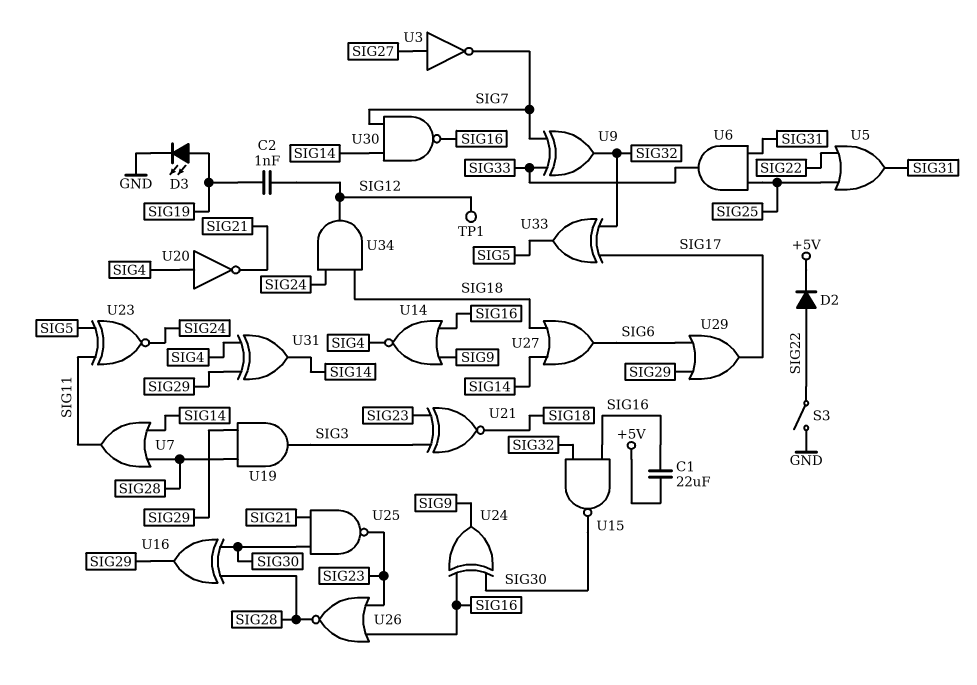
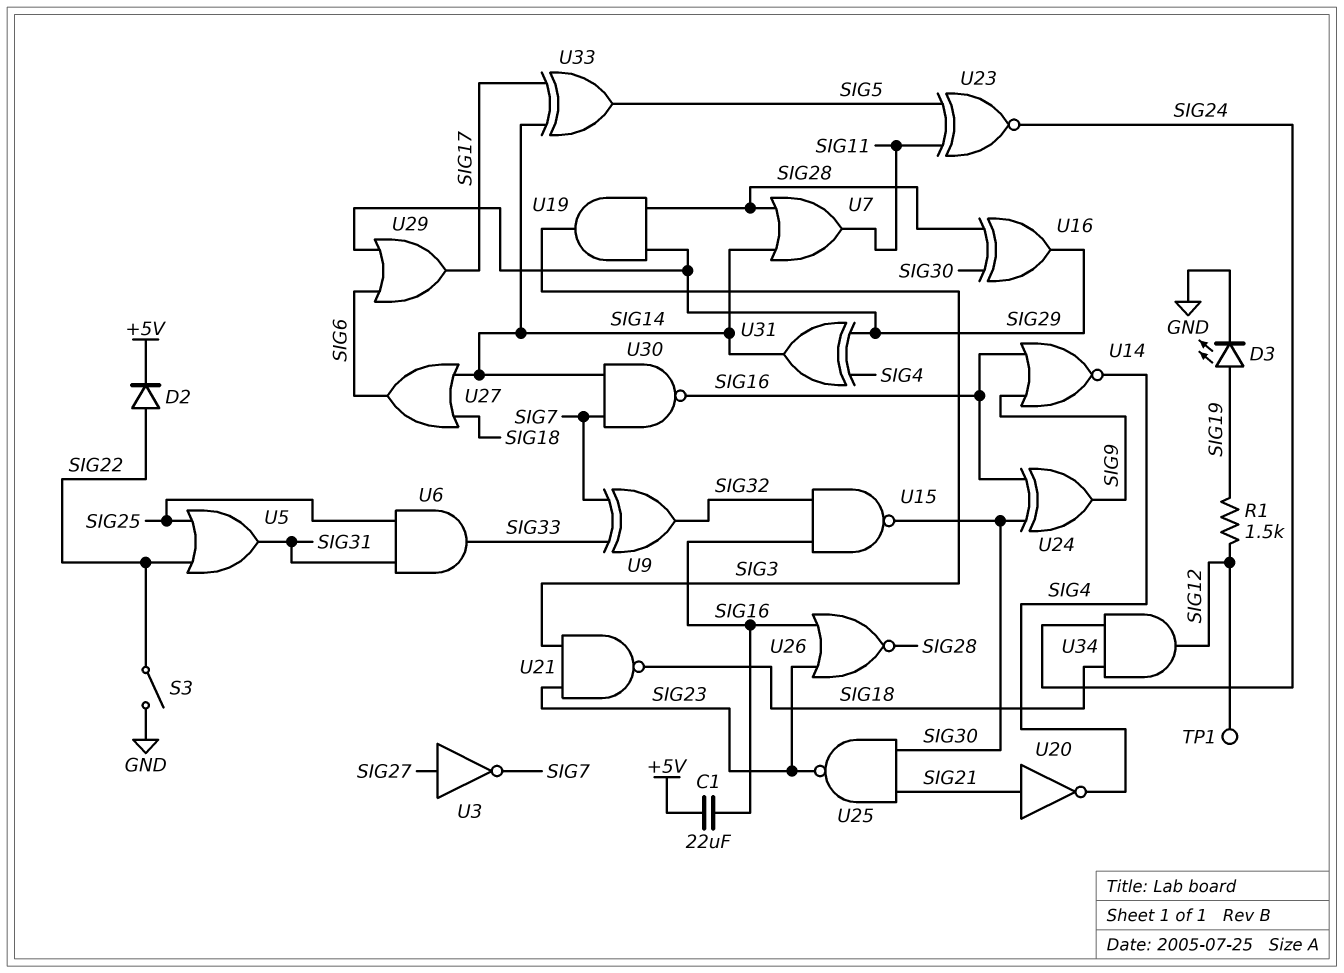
C2: 1nF (SIG12, SIG19) -> none
R1: none -> 1.5k (SIG12, SIG19)
U20: NOT (in SIG4, out SIG21) -> NOT (in SIG21, out SIG4)
U21: XNOR (in SIG3, in SIG23, out SIG18) -> NAND (in SIG3, in SIG23, out SIG18)
U33: XOR (in SIG17, in SIG32, out SIG5) -> XOR (in SIG14, in SIG17, out SIG5)

